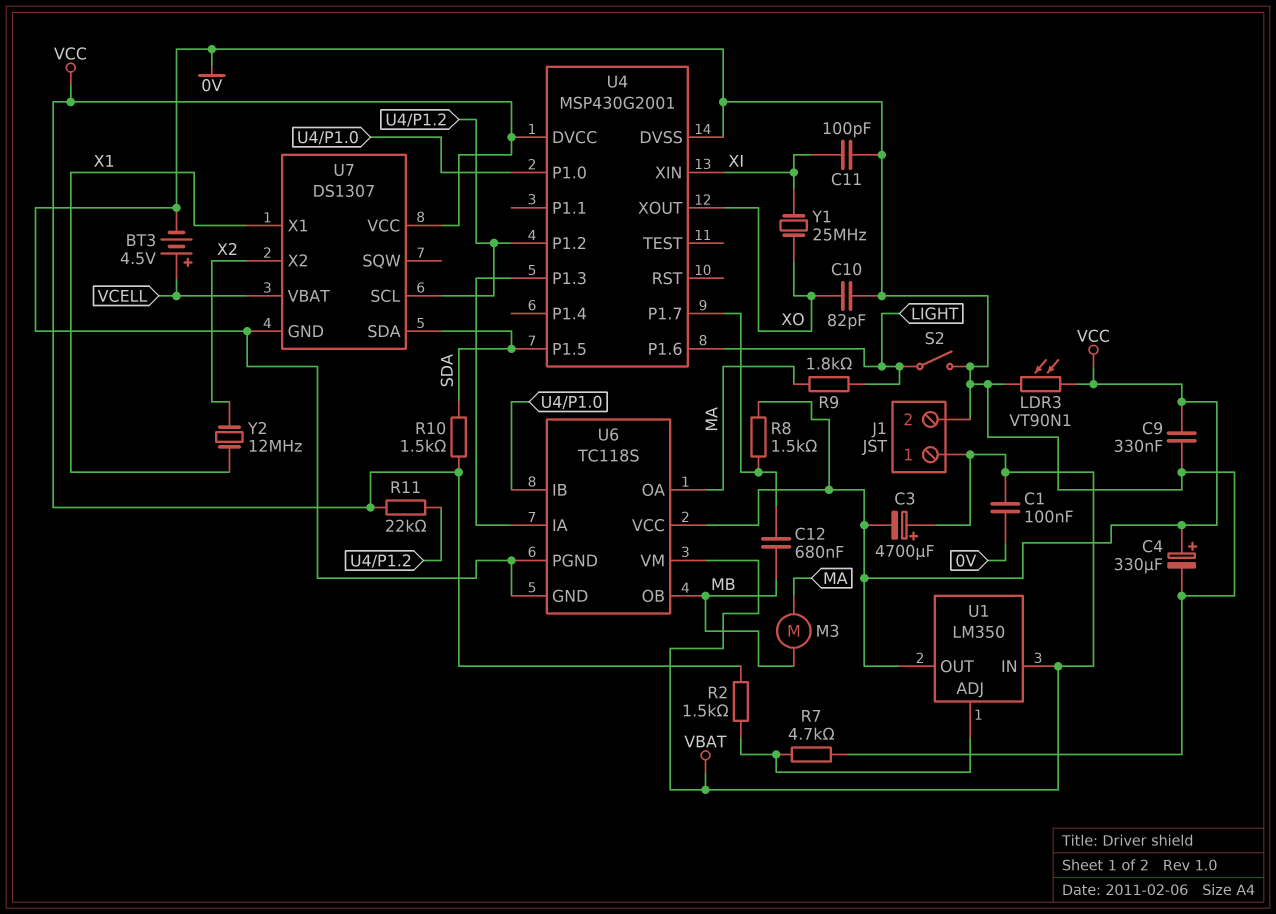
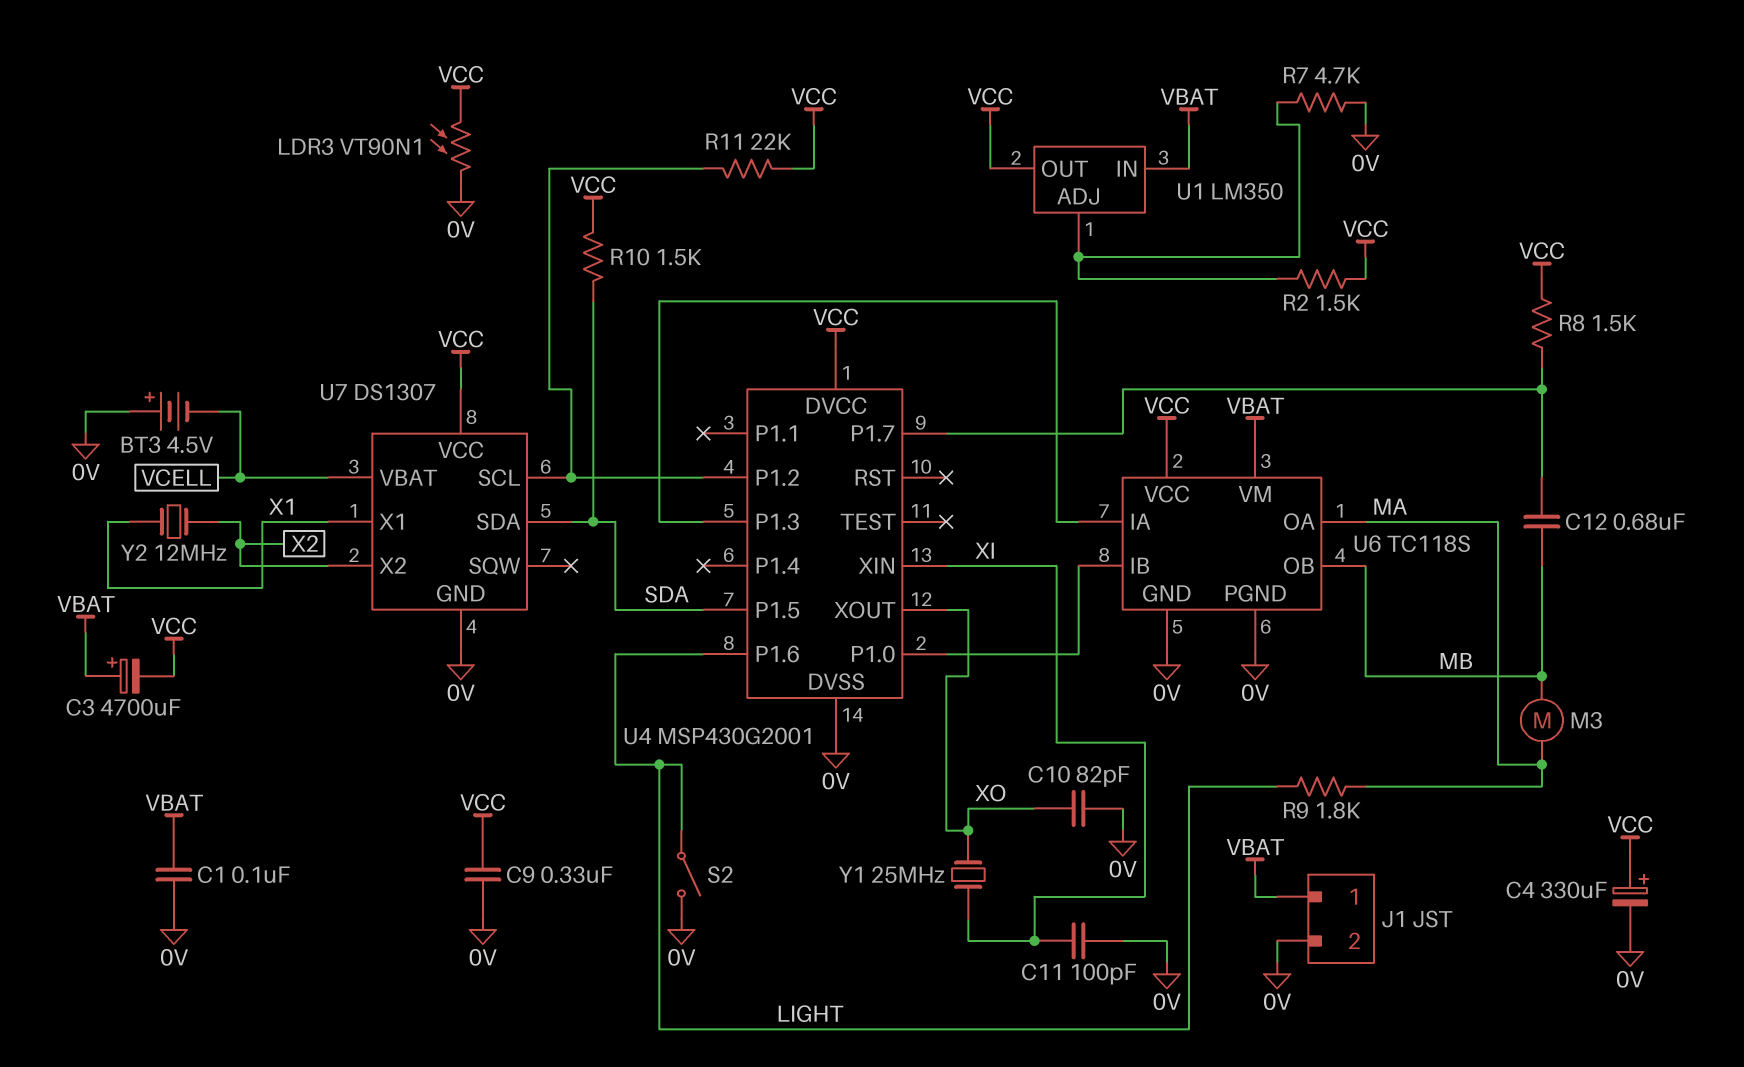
BT3: 4.5V (plus VCELL, minus 0V) -> 4.5V (plus 0V, minus VCELL)

